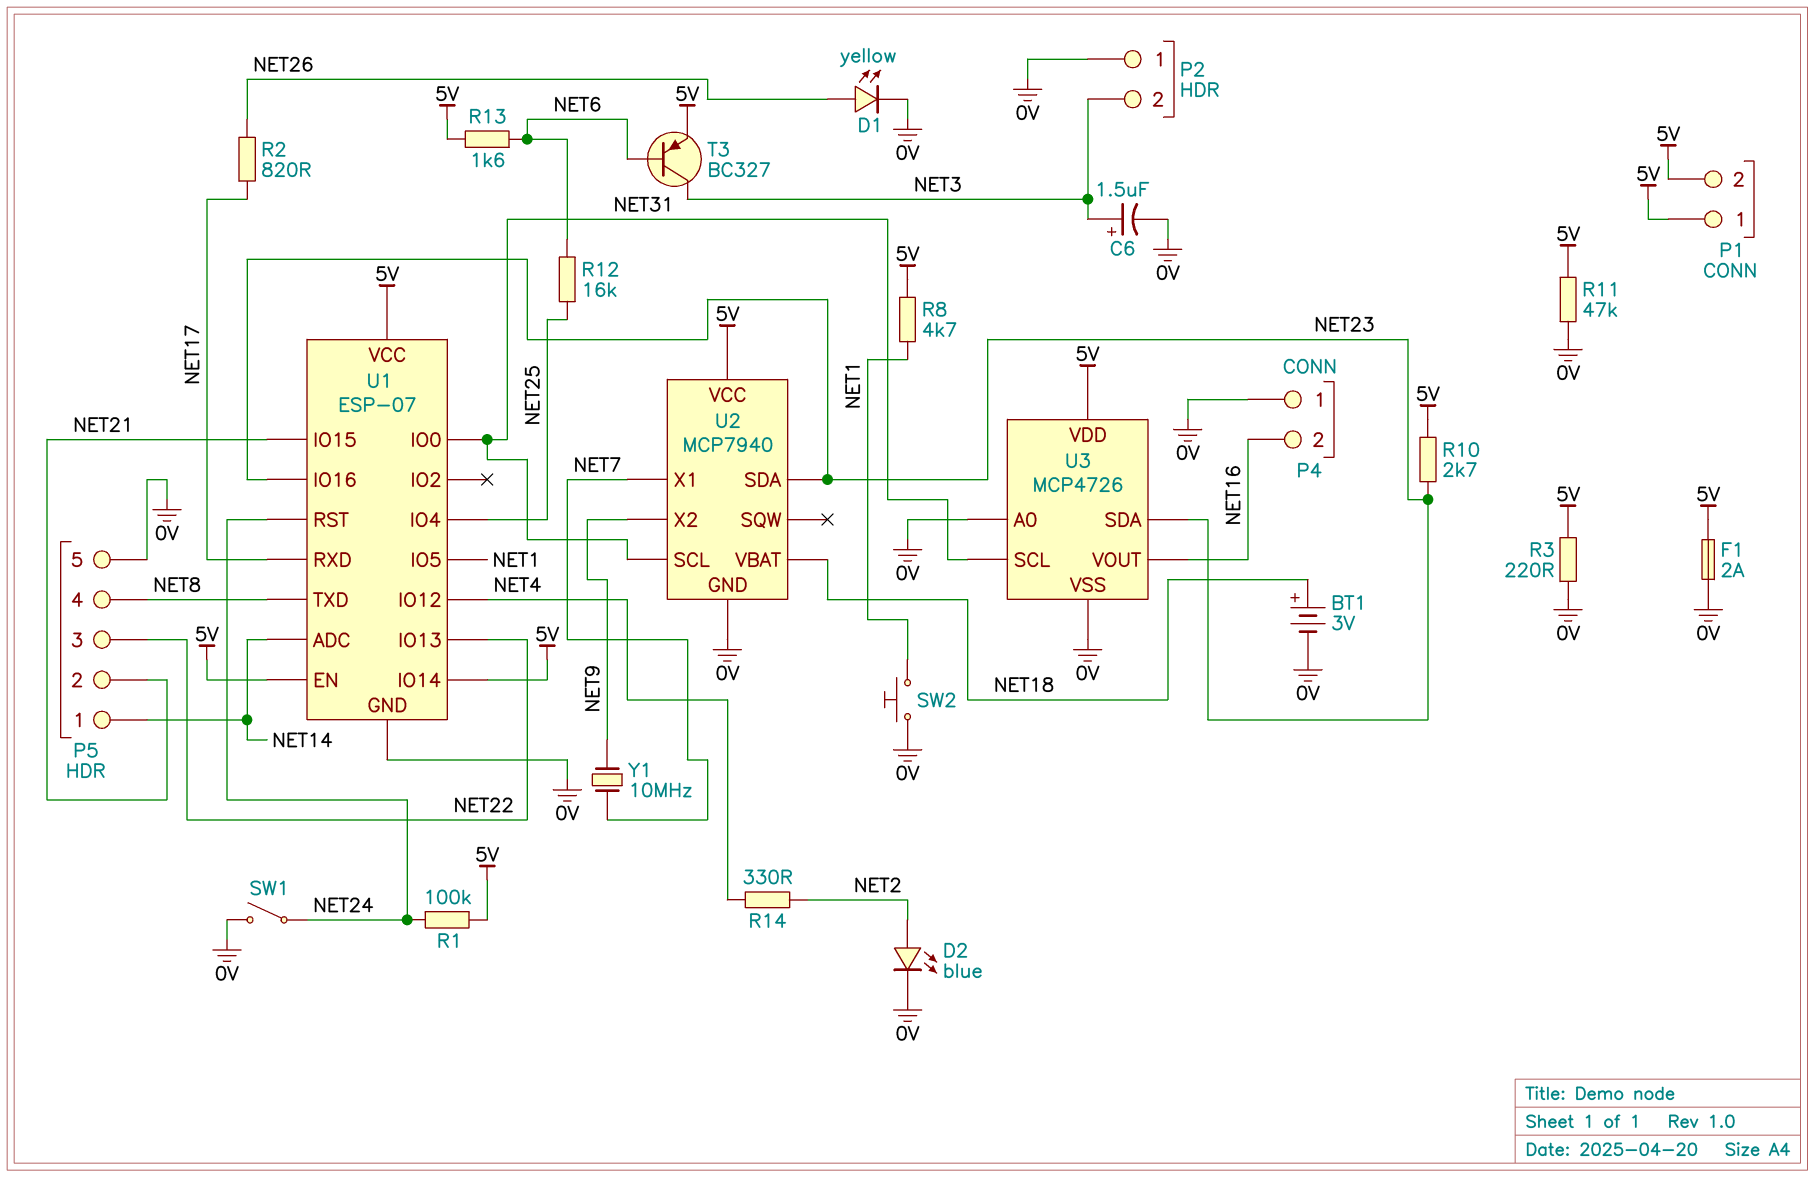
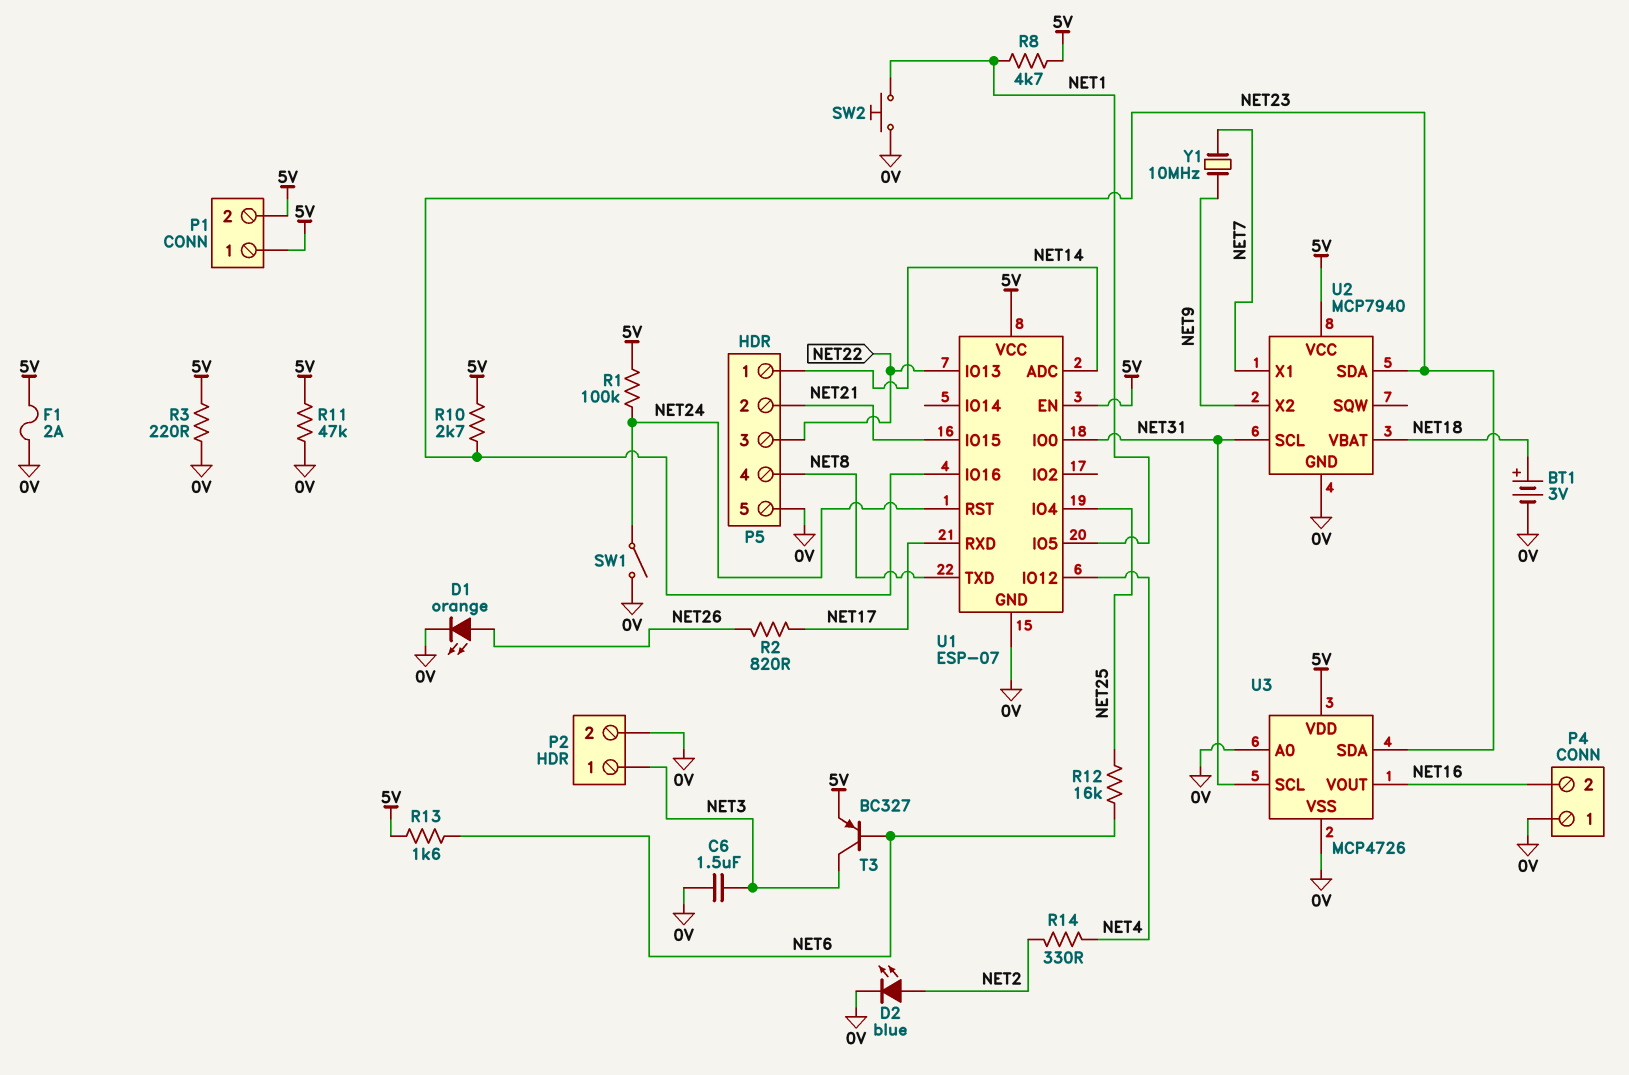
C6: 1.5uF (plus NET3, minus 0V) -> 1.5uF (0V, NET3)
D1: LED yellow (A NET26, K 0V) -> LED orange (A NET26, K 0V)
P2 pin 1: 0V -> NET3
P2 pin 2: NET3 -> 0V
U1 pin IO14: 5V -> none

